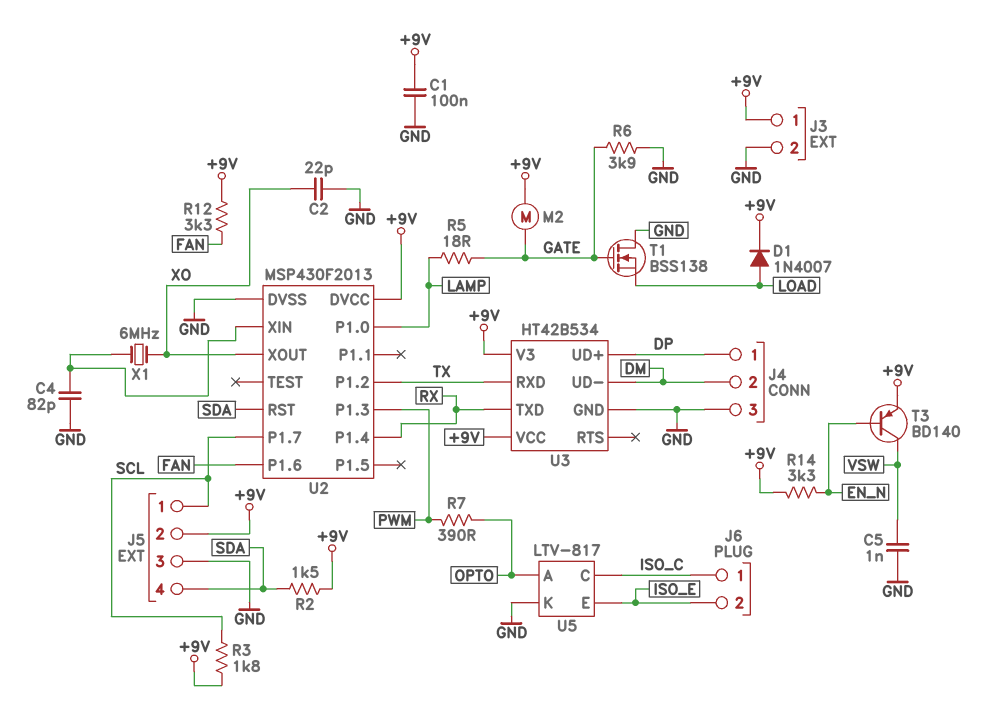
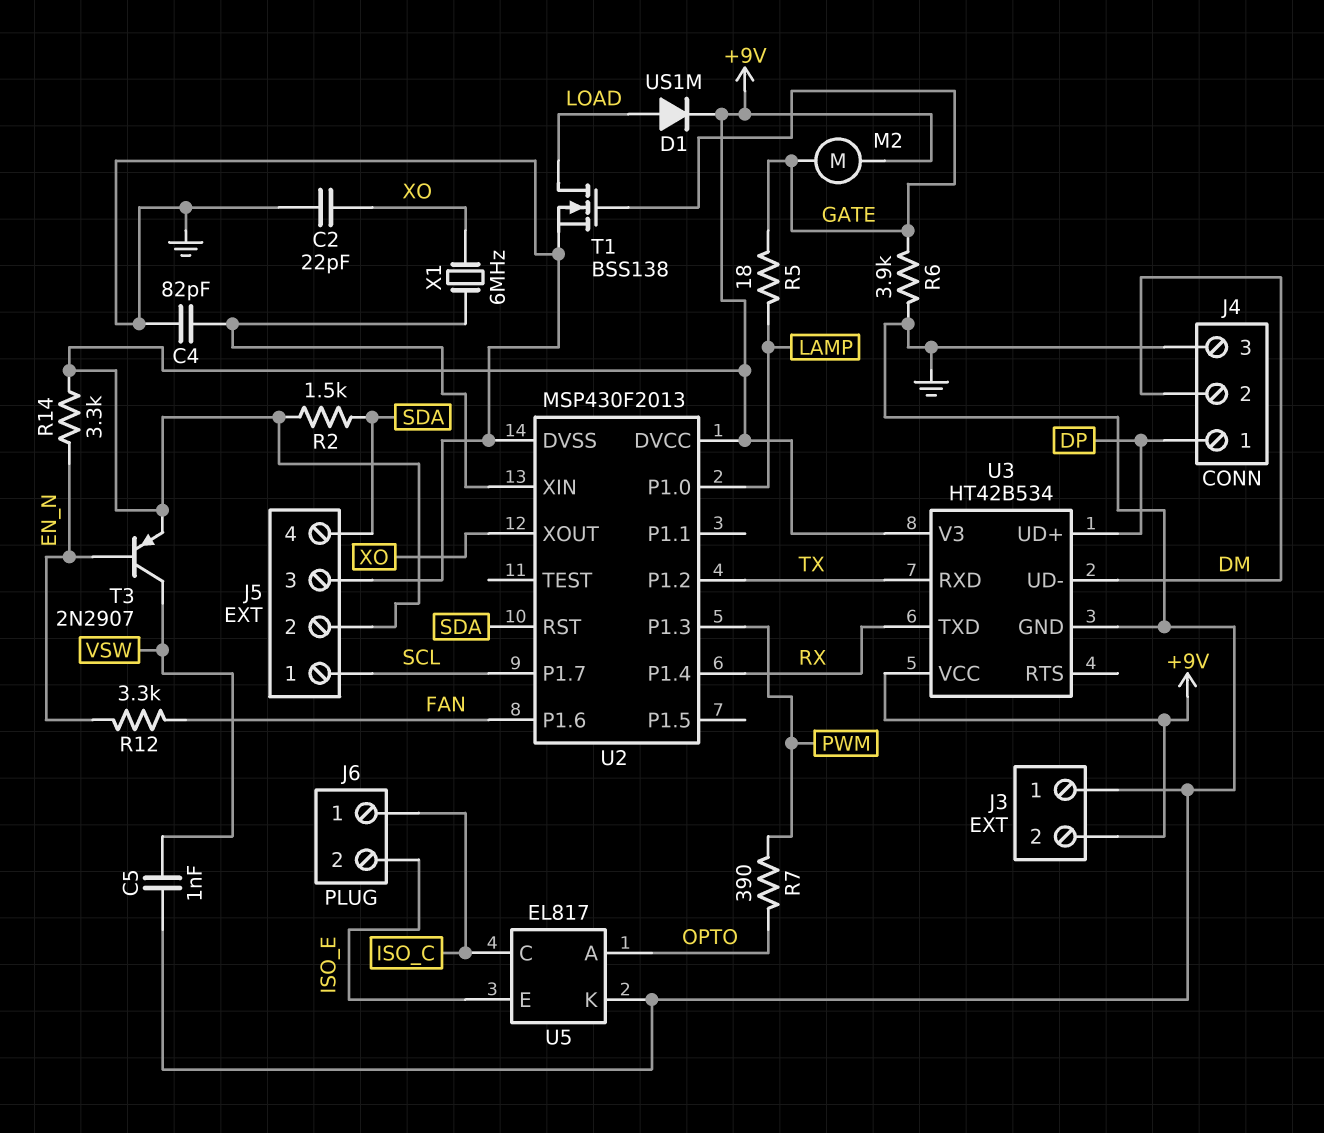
C1: 100nF (+9V, GND) -> none
D1: diode 1N4007 (A LOAD, K +9V) -> diode US1M (A LOAD, K +9V)
J3 pin 1: +9V -> GND
J3 pin 2: GND -> +9V
R3: 1.8k (+9V, SCL) -> none
R12: 3.3k (+9V, FAN) -> 3.3k (EN_N, FAN)
T1: NMOS BSS138 (G GATE, D GND, S LOAD) -> NMOS BSS138 (G GATE, D LOAD, S GND)
T3: PNP BD140 (B EN_N, C VSW, E +9V) -> PNP 2N2907 (B EN_N, C VSW, E +9V)
U5: LTV-817 -> EL817

